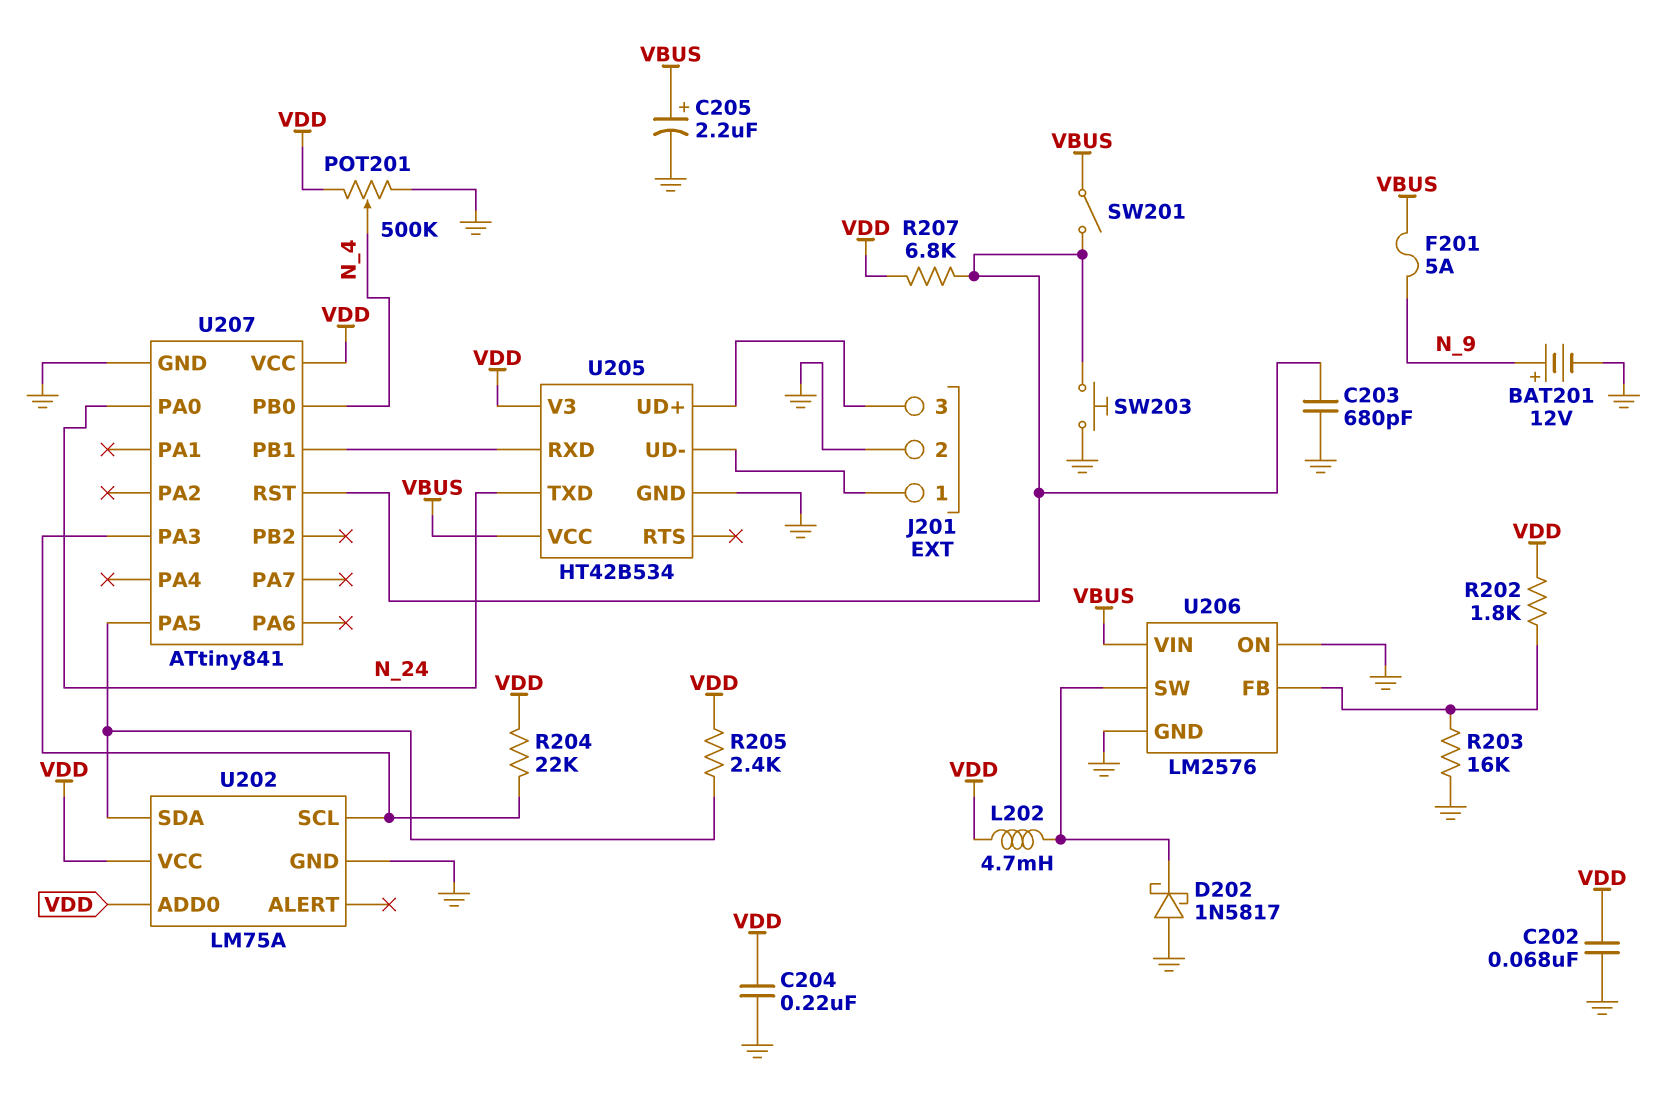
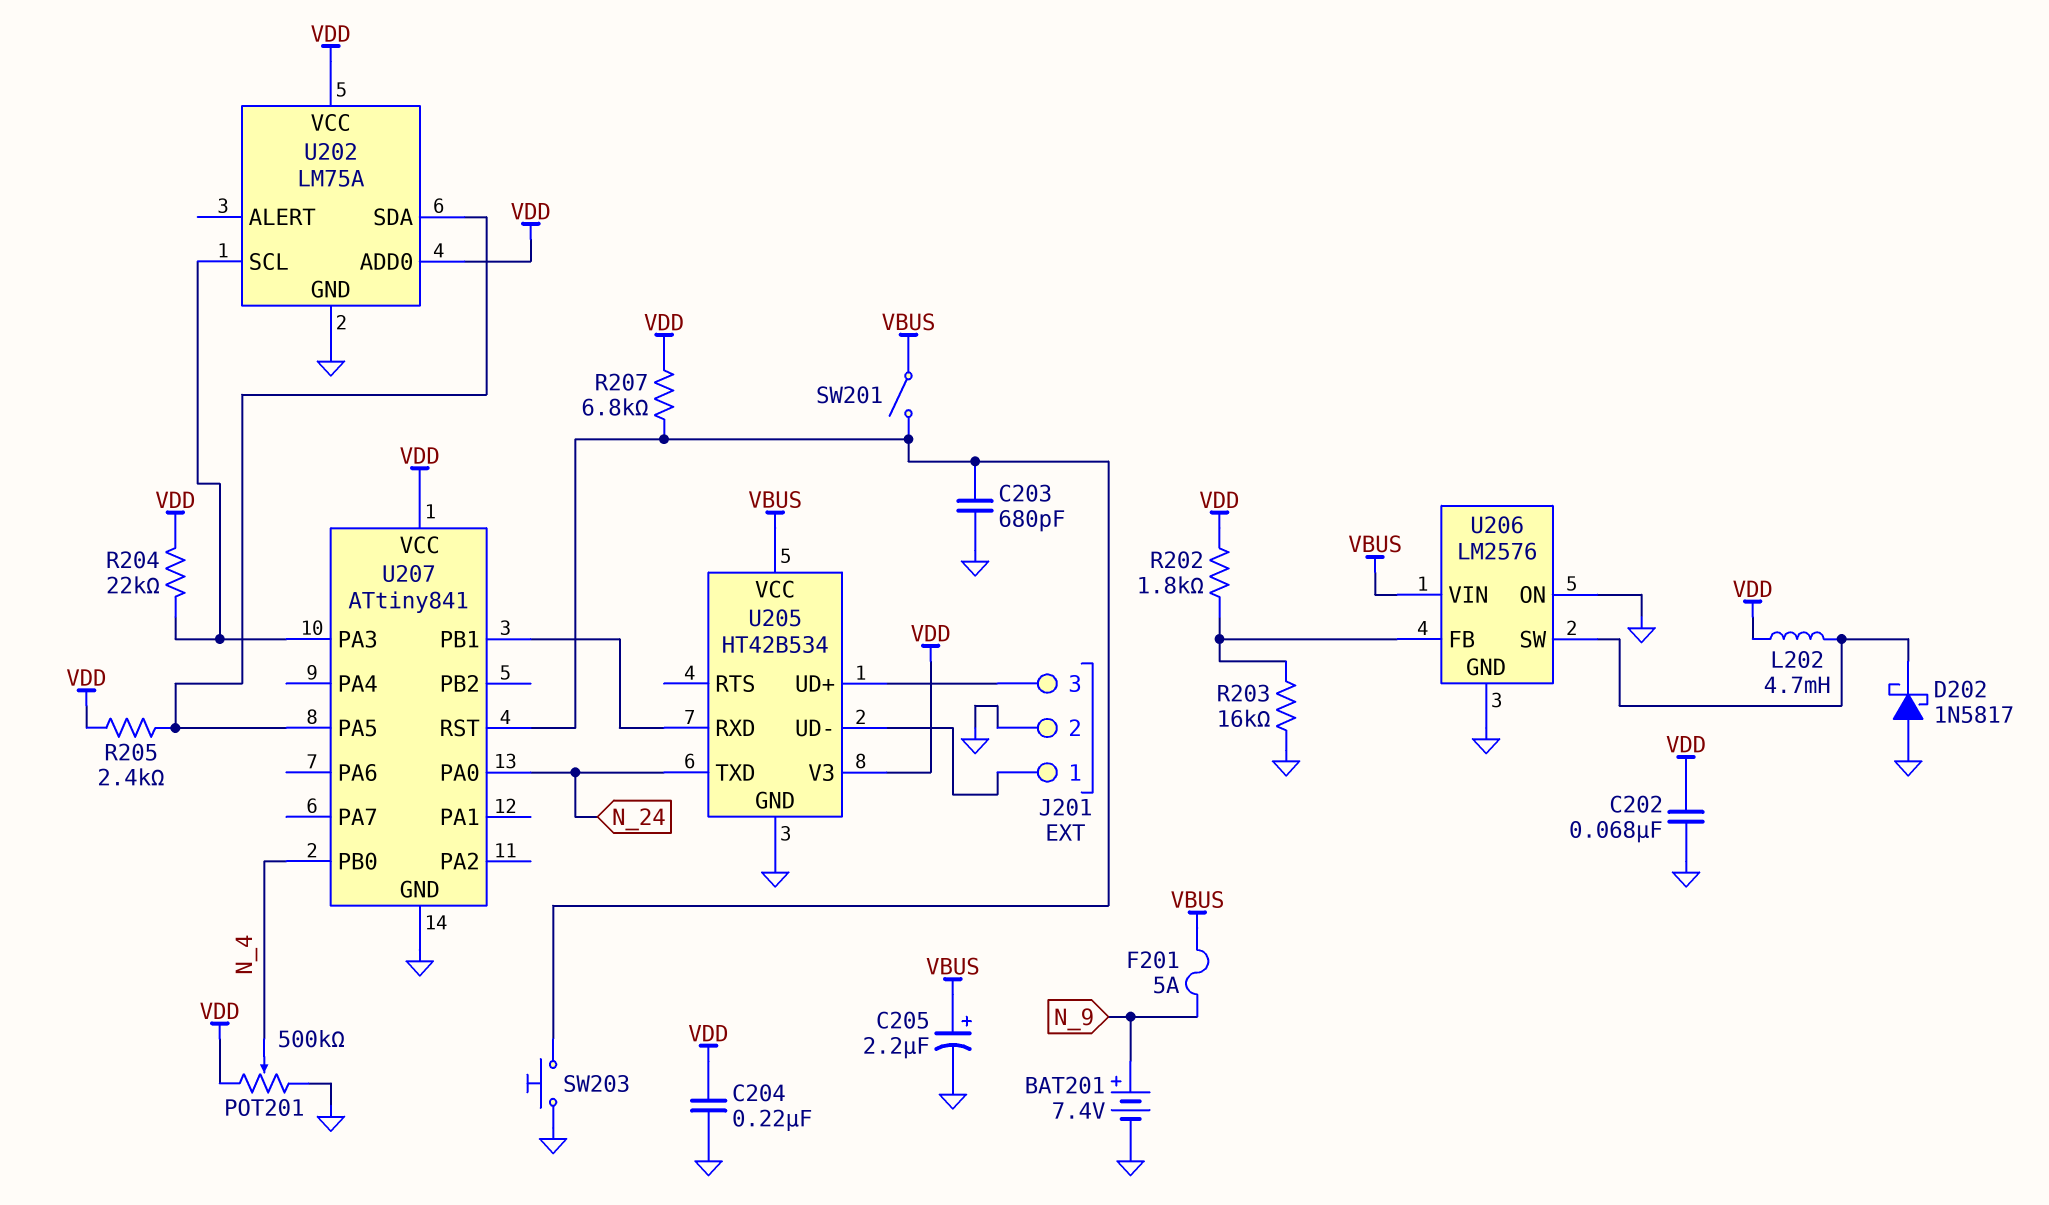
BAT201: 12V (plus N_9, minus GND) -> 7.4V (plus N_9, minus GND)

